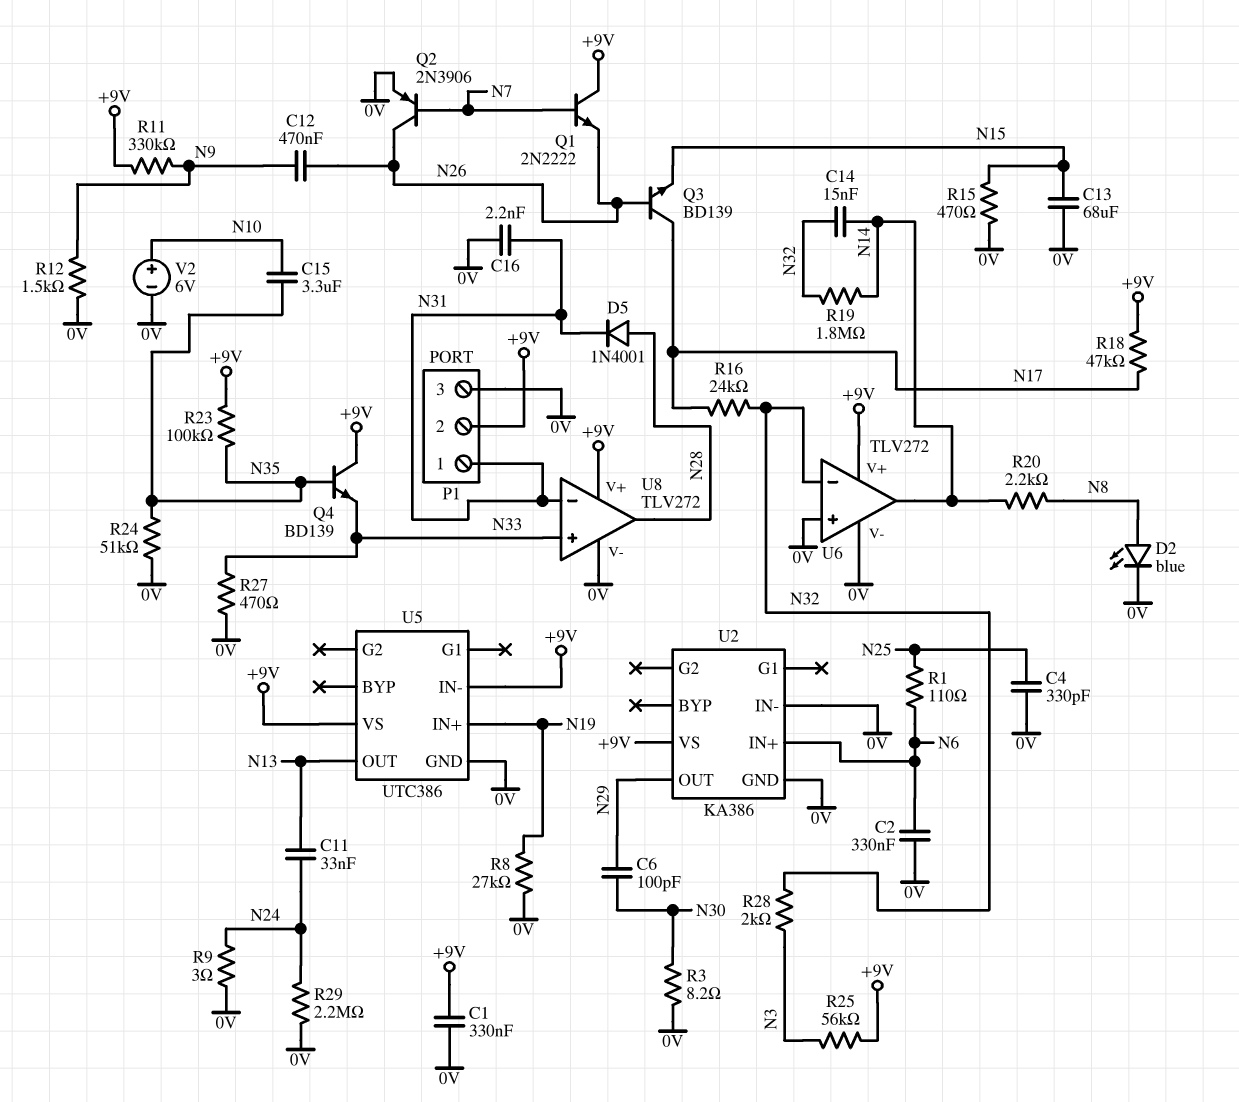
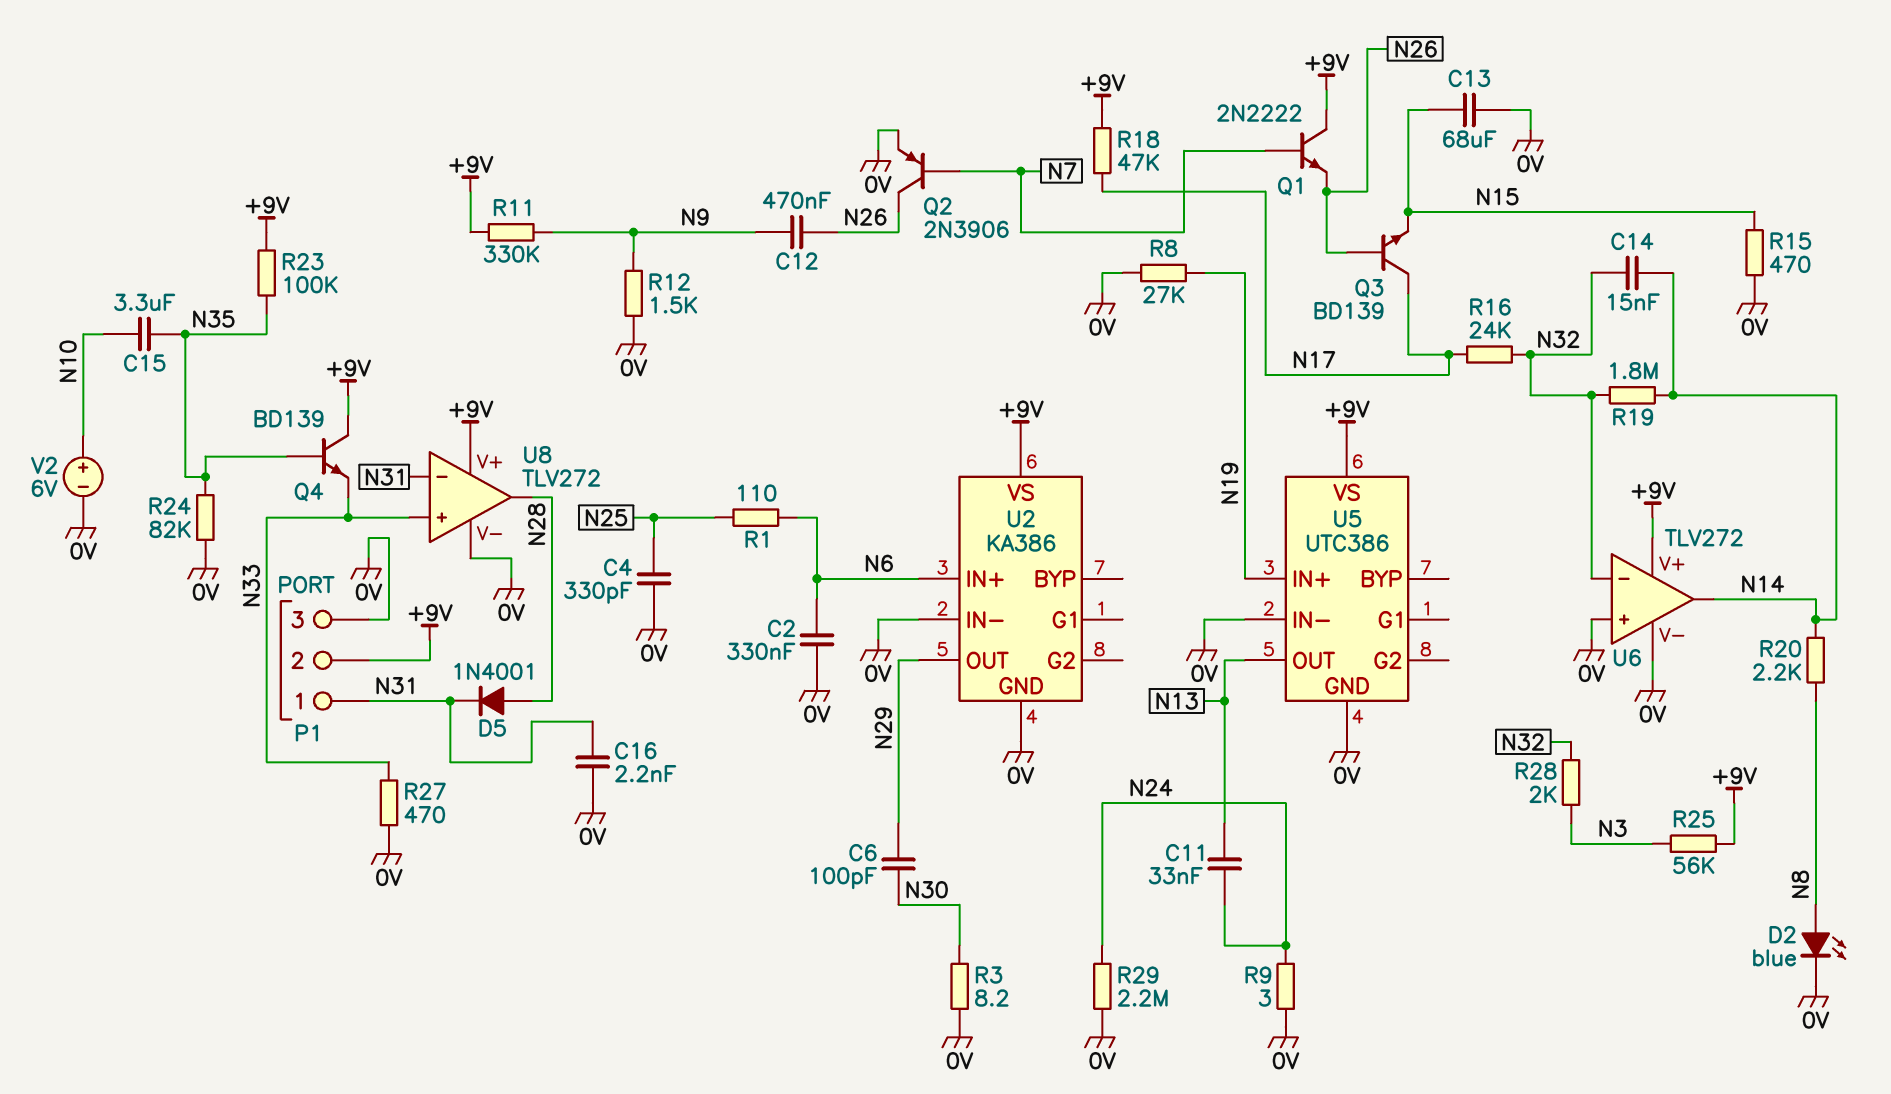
C1: 330nF (+9V, 0V) -> none
R24: 51k (0V, N35) -> 82k (0V, N35)
U5 pin IN-: +9V -> 0V

